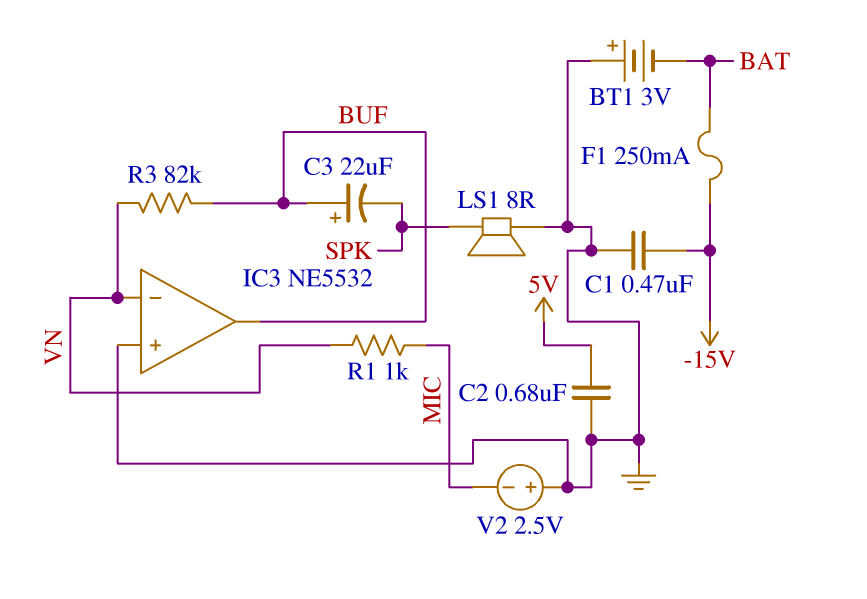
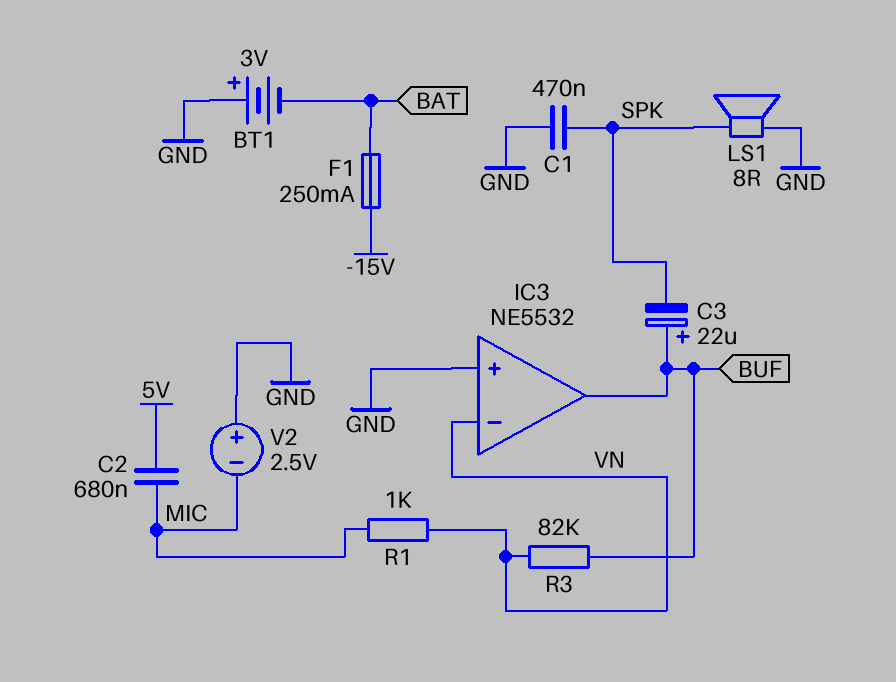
C1: 470nF (-15V, GND) -> 470nF (GND, SPK)
C2: 680nF (5V, GND) -> 680nF (5V, MIC)

